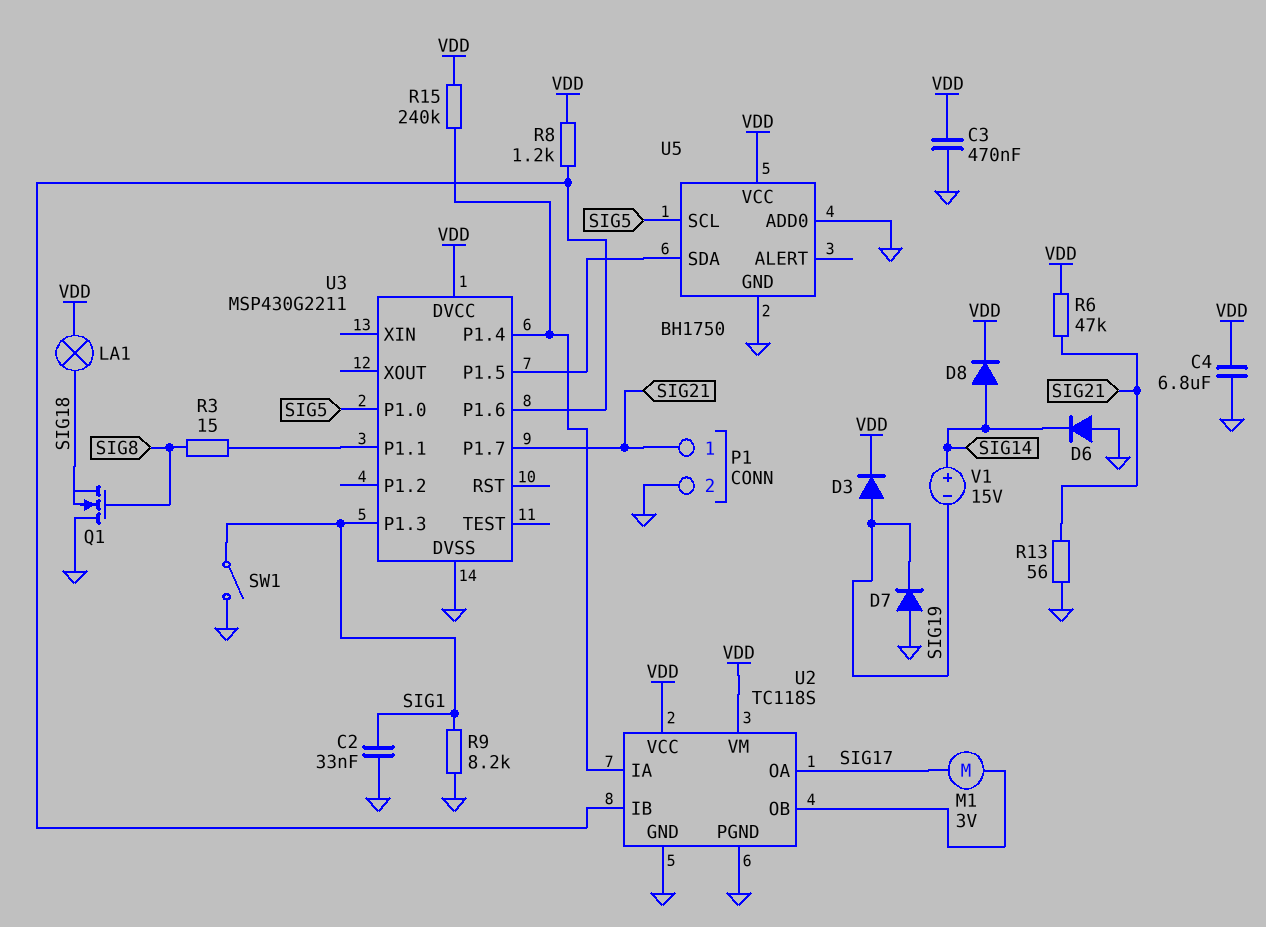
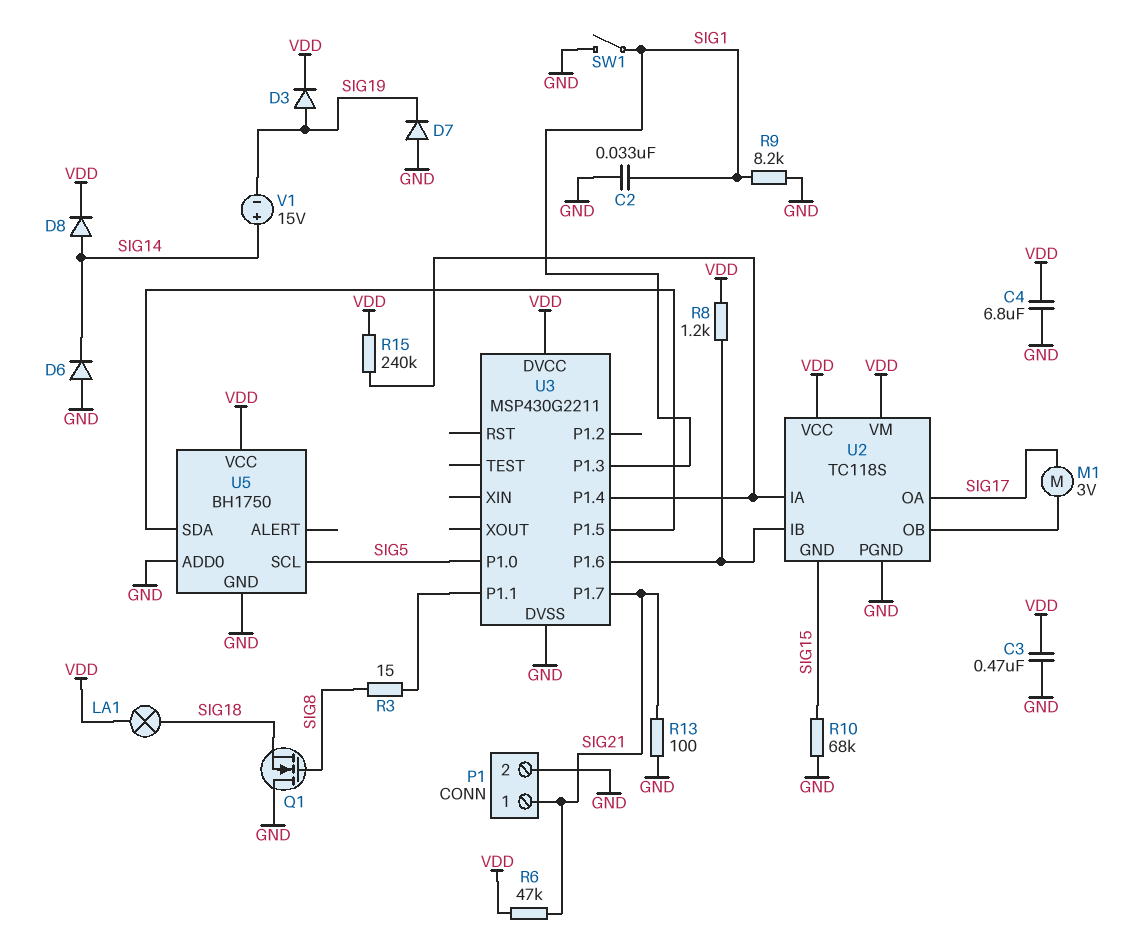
R10: none -> 68k (GND, SIG15)
R13: 56 (GND, SIG21) -> 100 (GND, SIG21)
U2 pin GND: GND -> SIG15

